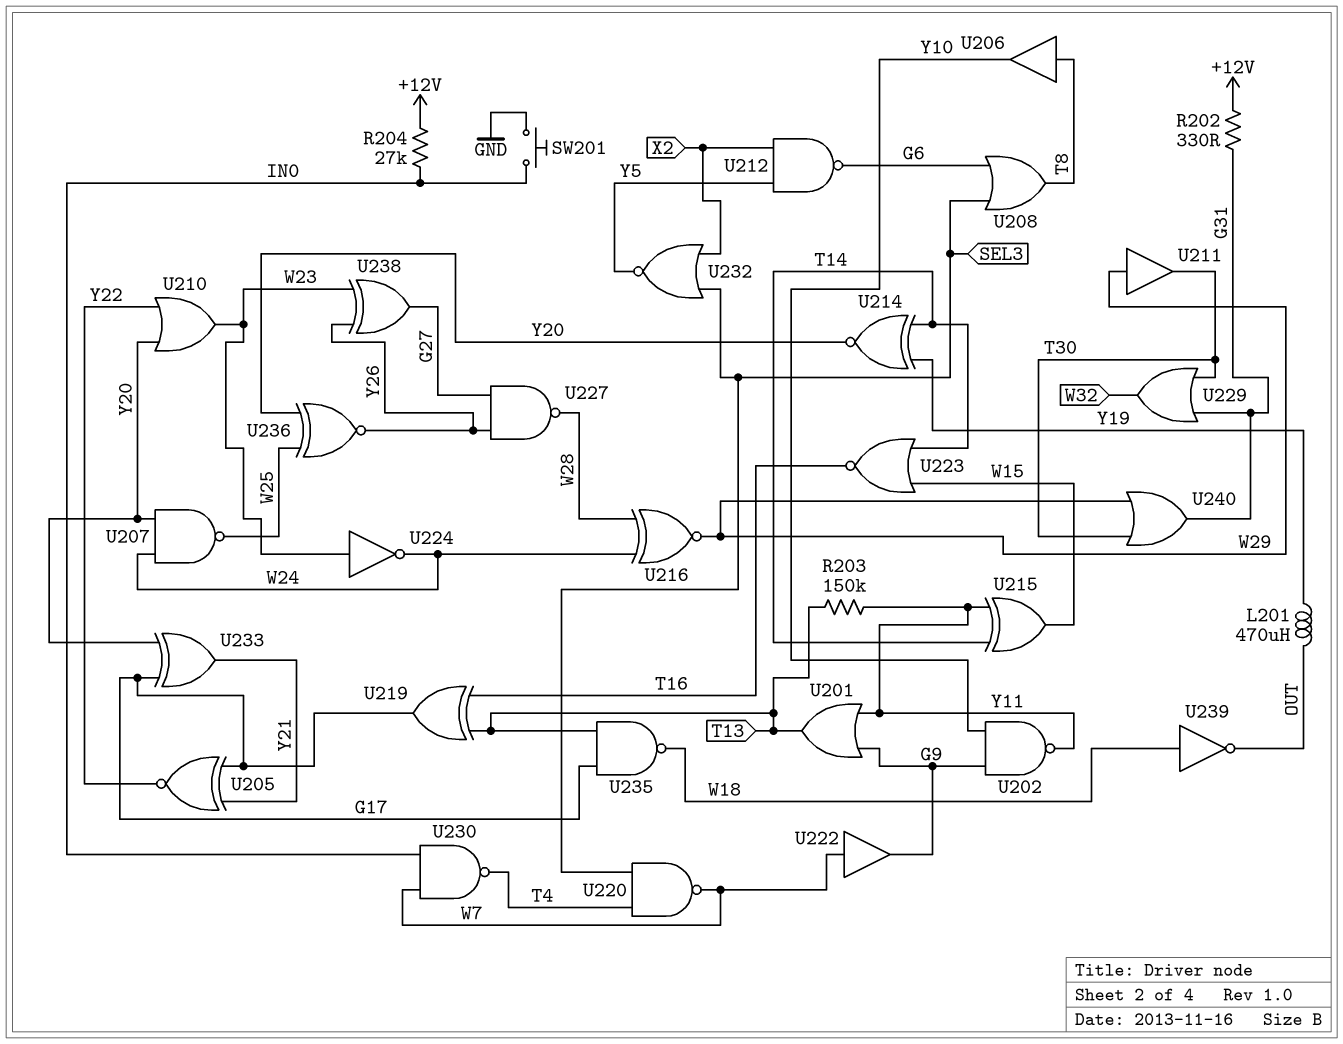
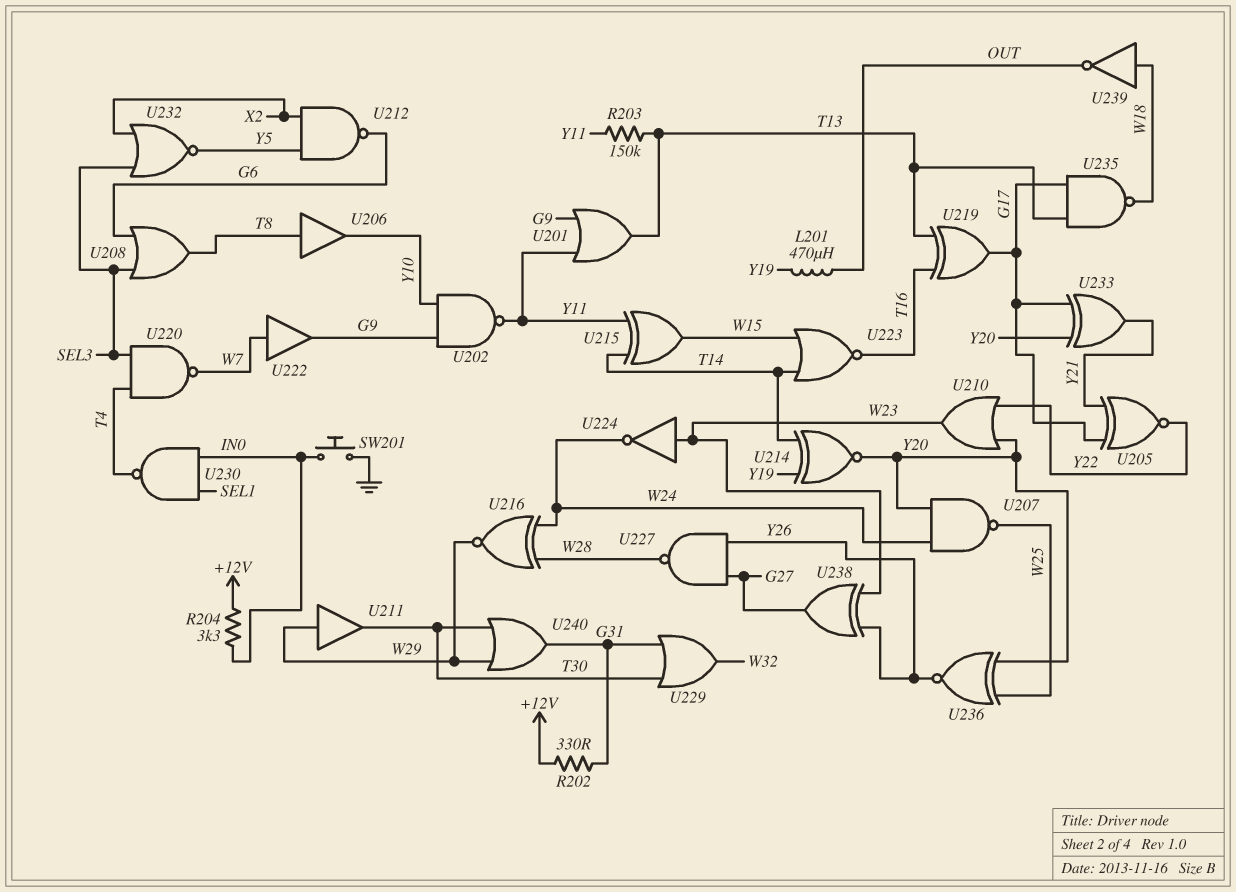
R204: 27k (+12V, IN0) -> 3.3k (+12V, IN0)
U230: NAND (in IN0, in W7, out T4) -> NAND (in IN0, in SEL1, out T4)

